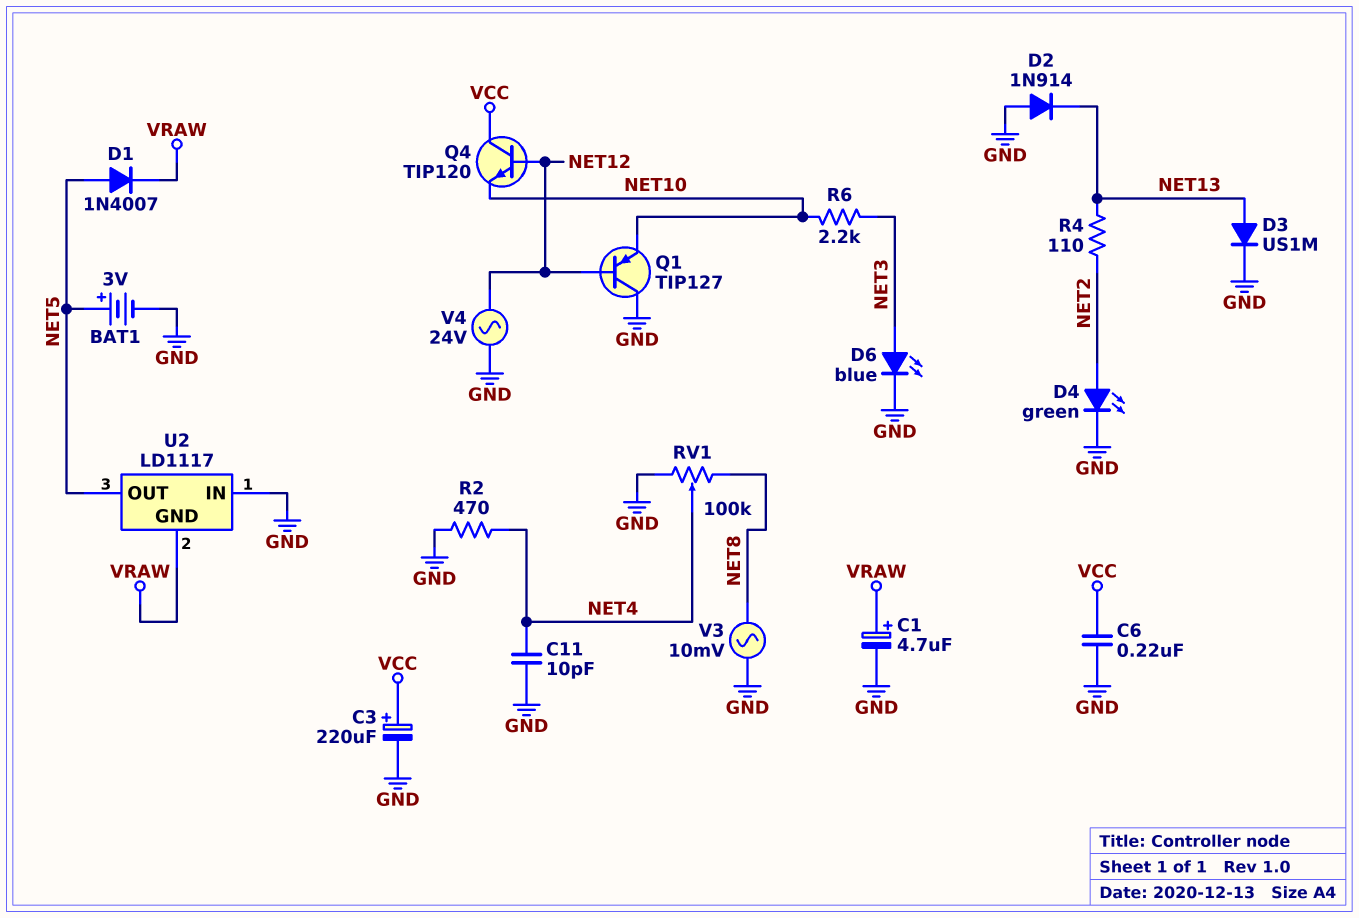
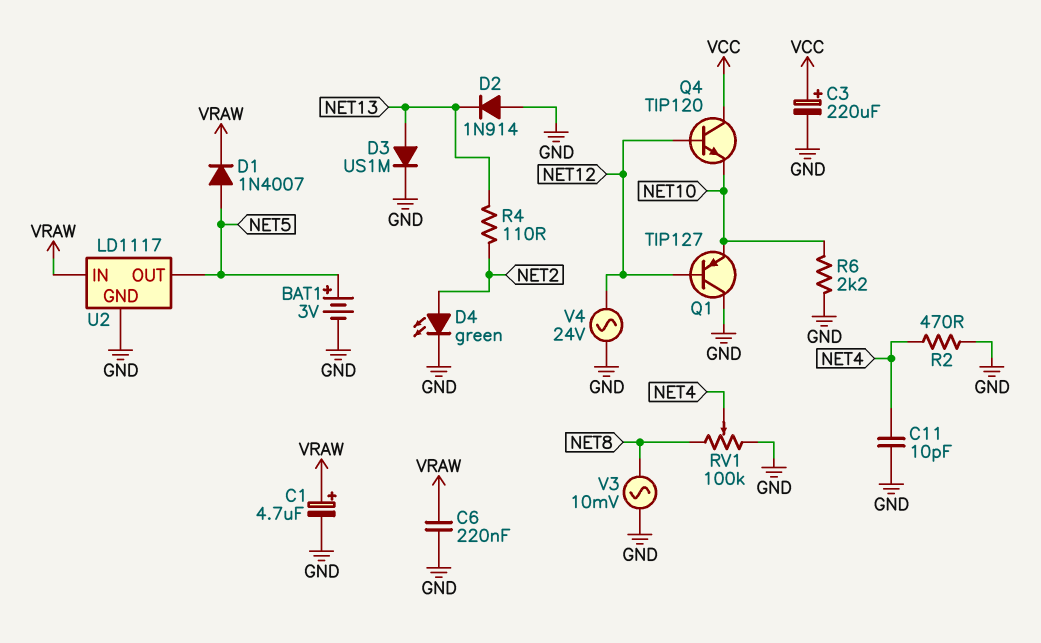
C6: 220nF (GND, VCC) -> 220nF (GND, VRAW)
D6: LED blue (A NET3, K GND) -> none
R6: 2.2k (NET3, NET10) -> 2.2k (GND, NET10)
U2 pin GND: VRAW -> GND
U2 pin IN: GND -> VRAW

